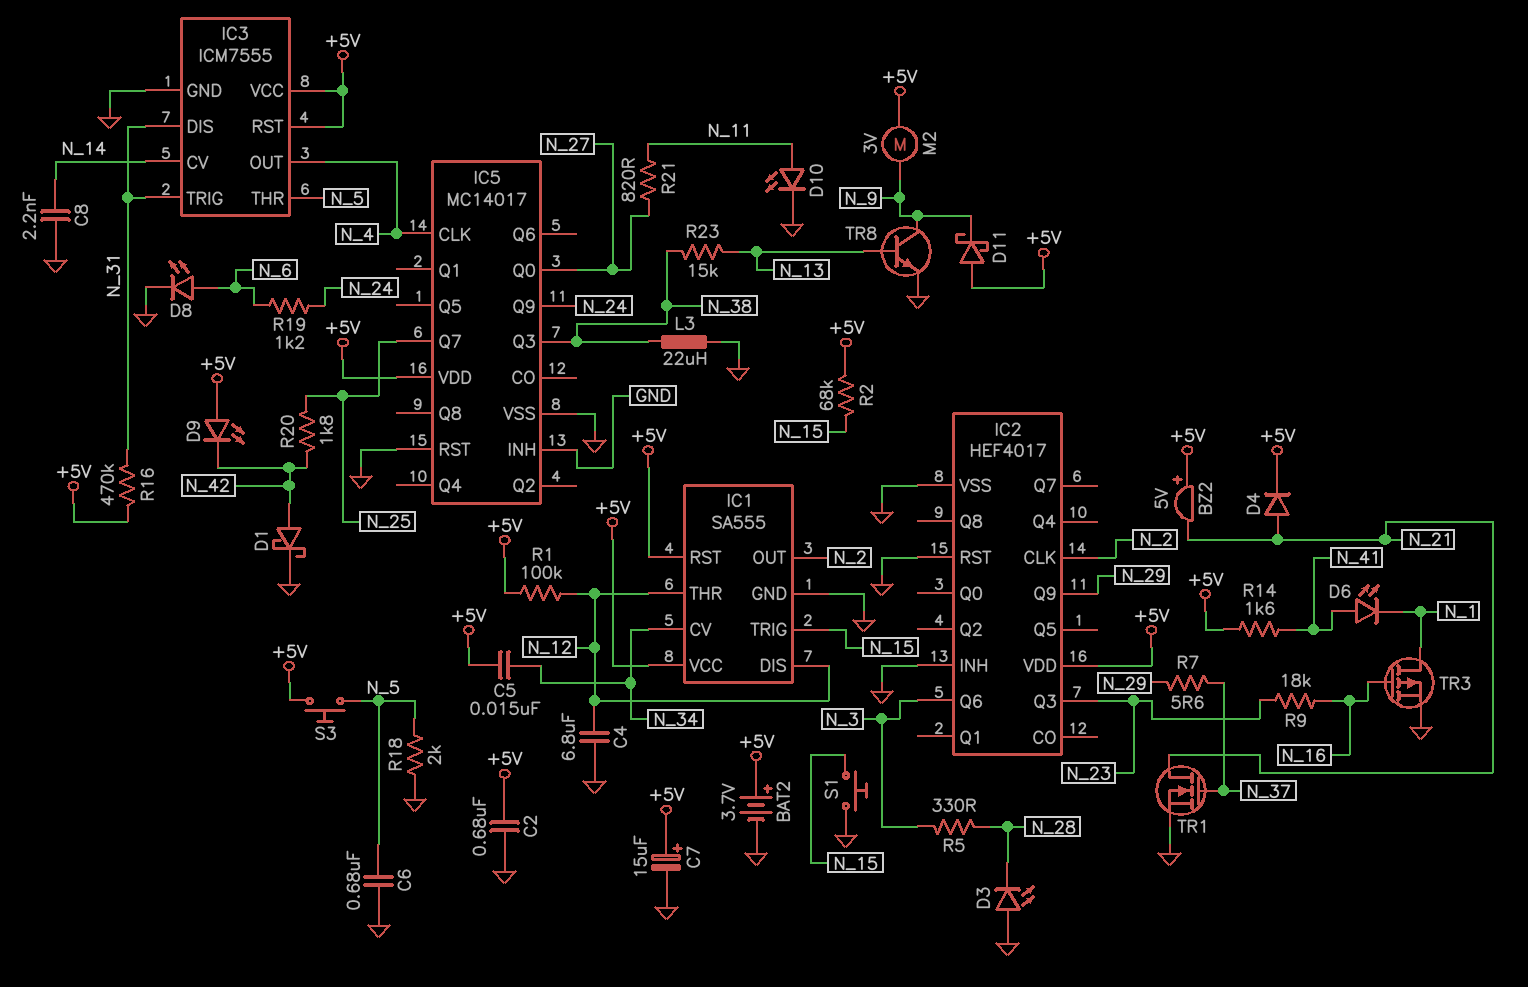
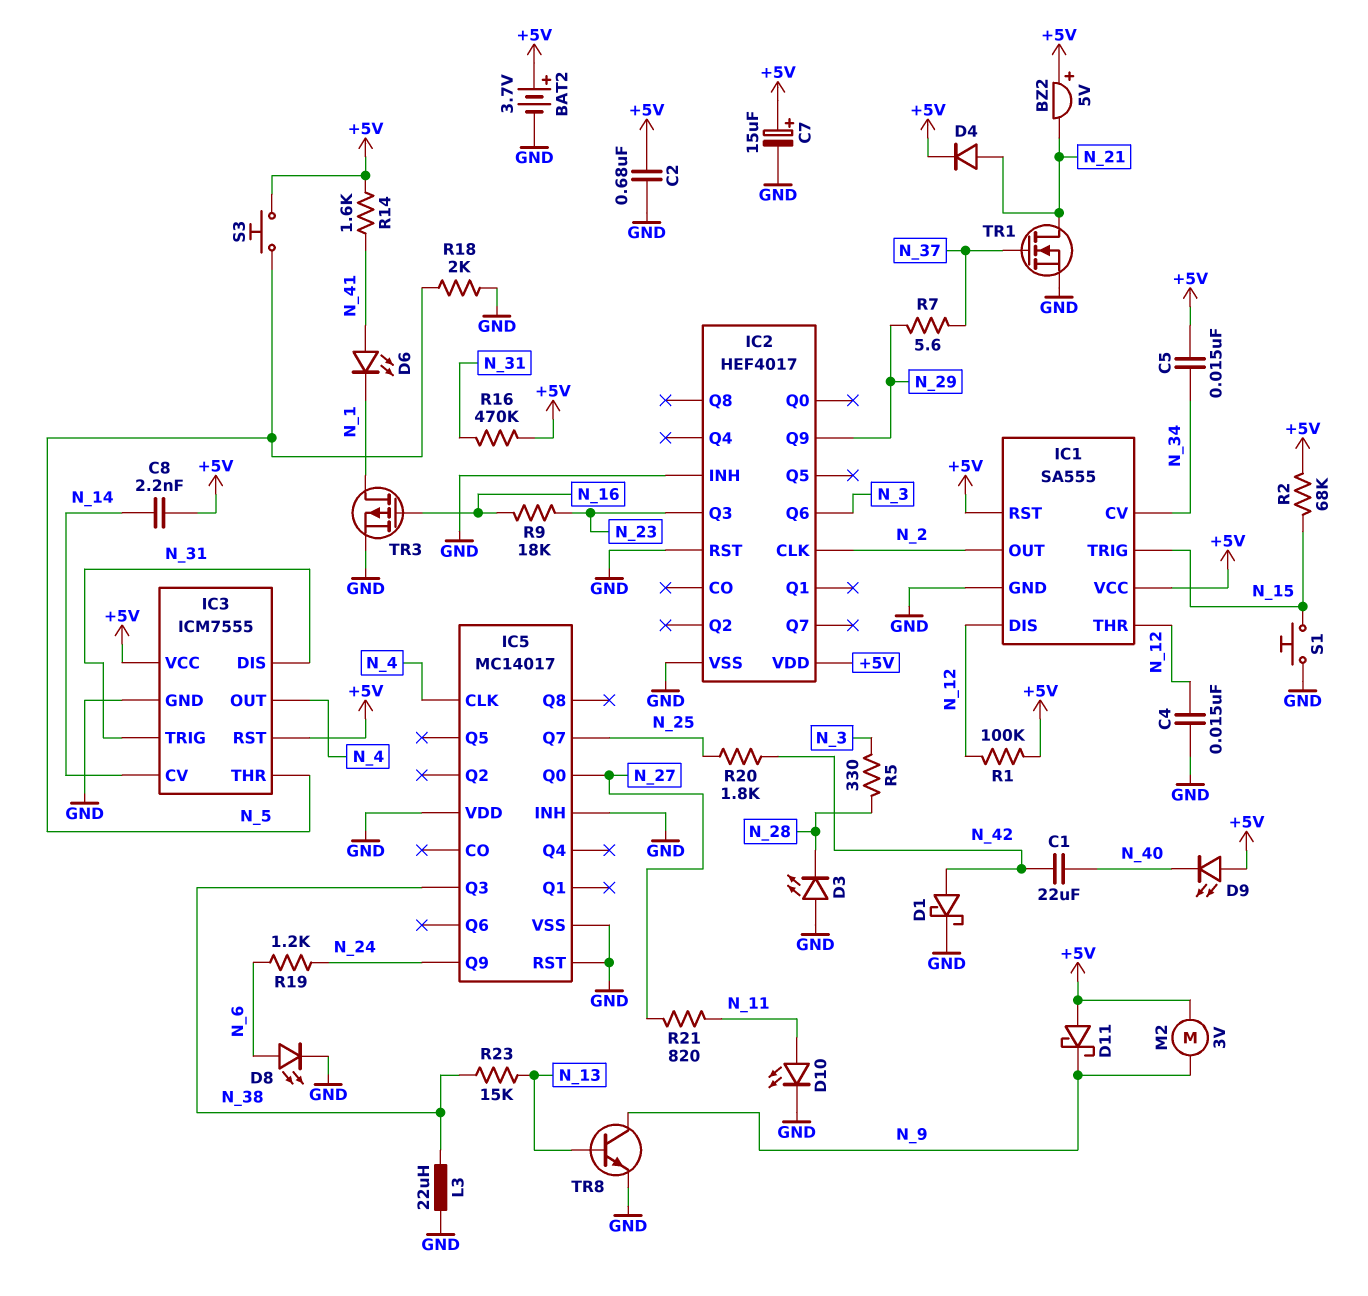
C1: none -> 22uF (N_40, N_42)
C4: 6.8uF (GND, N_12) -> 15nF (GND, N_12)
C6: 680nF (GND, N_5) -> none
C8: 2.2nF (GND, N_14) -> 2.2nF (+5V, N_14)
D9: LED (A +5V, K N_42) -> LED (A +5V, K N_40)
IC5 pin VDD: +5V -> GND

